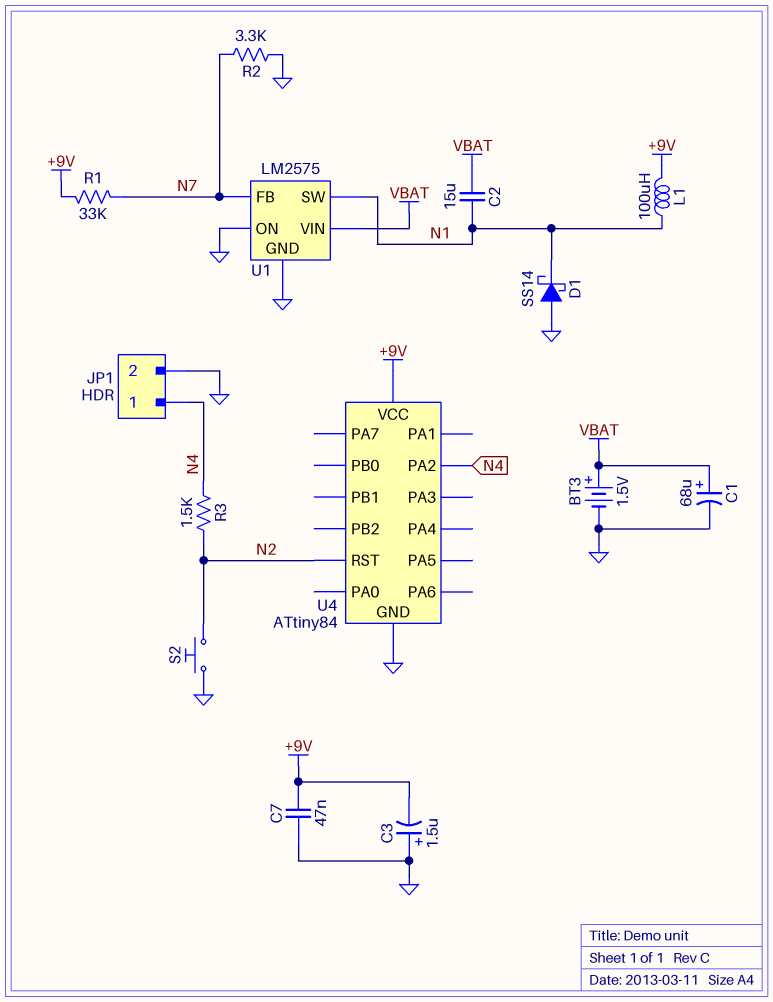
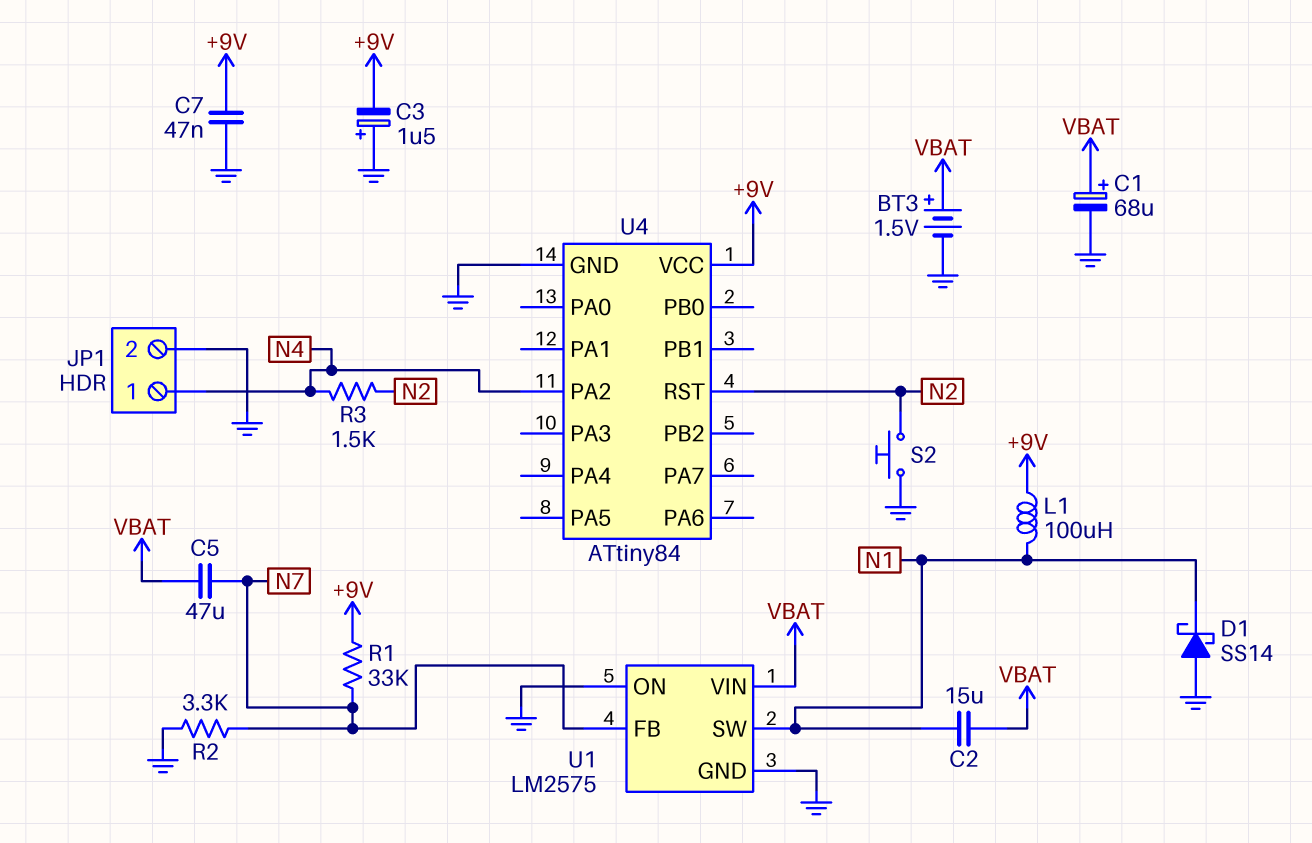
C5: none -> 47uF (N7, VBAT)

